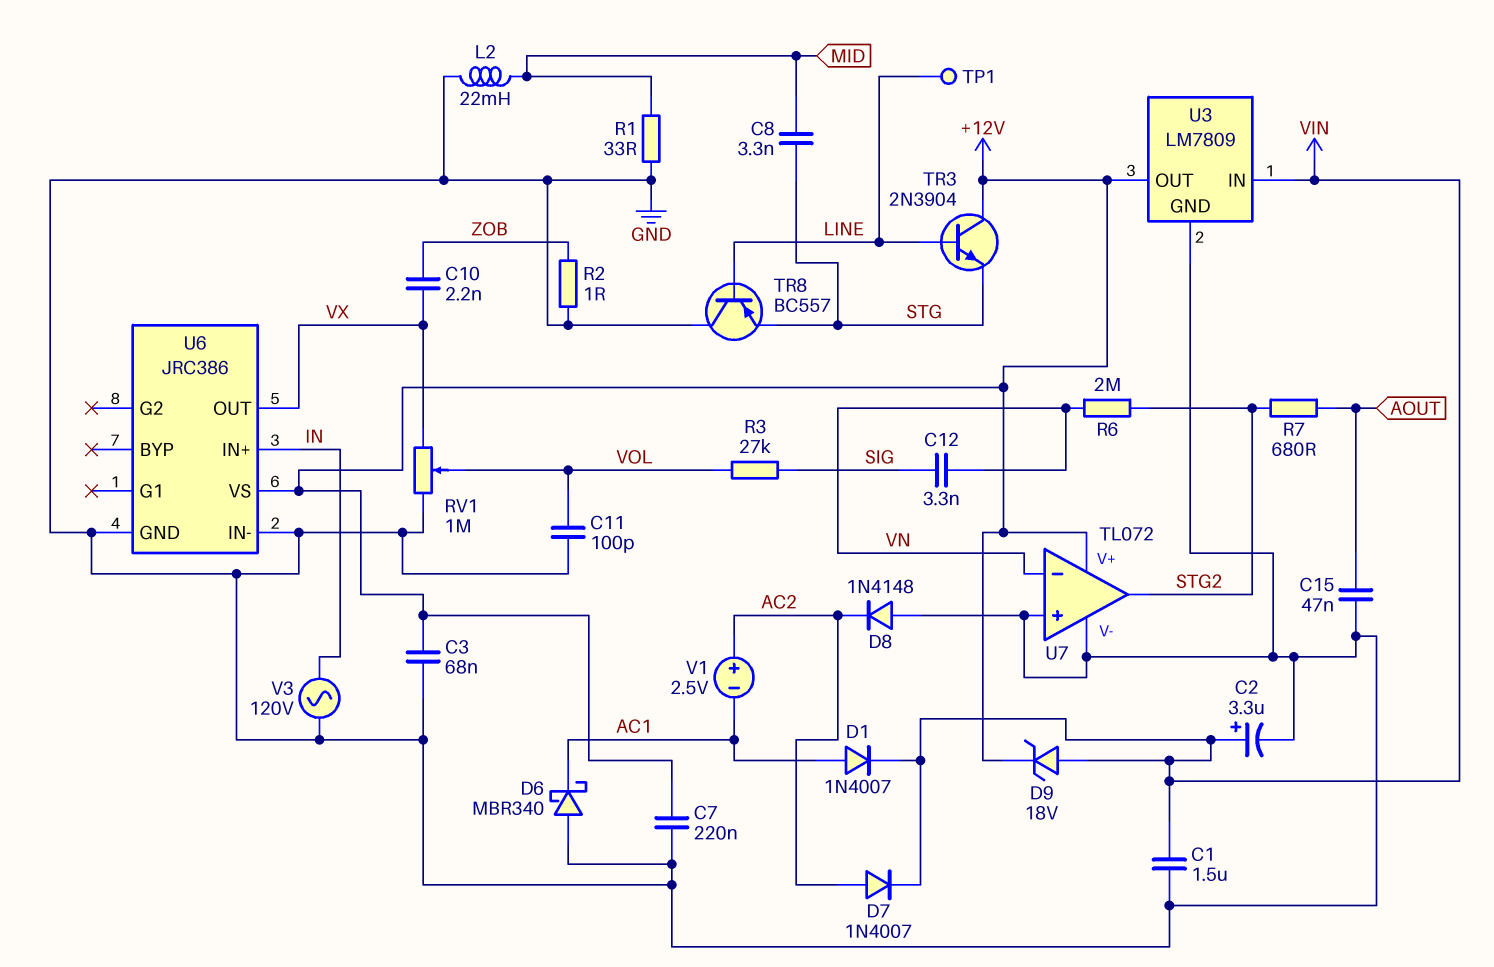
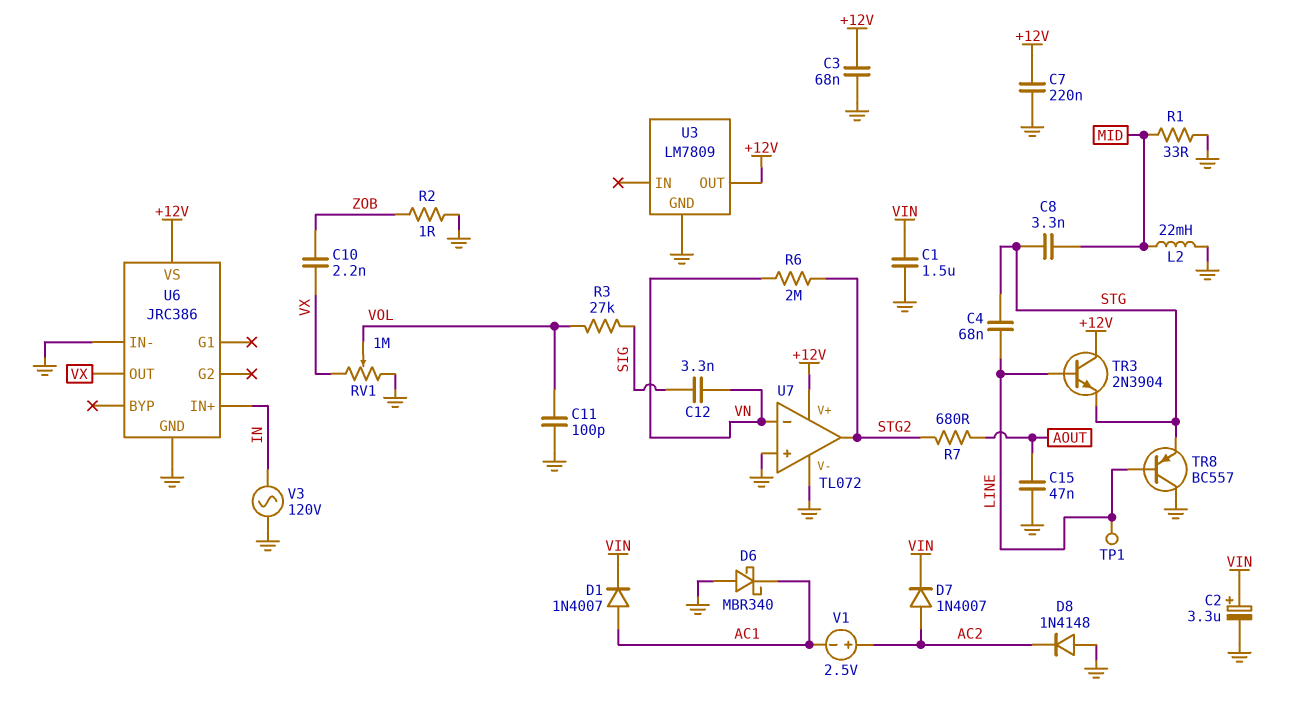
C4: none -> 68nF (LINE, STG)
D9: zener 18V (A VIN, K +12V) -> none
U3 pin IN: VIN -> none

